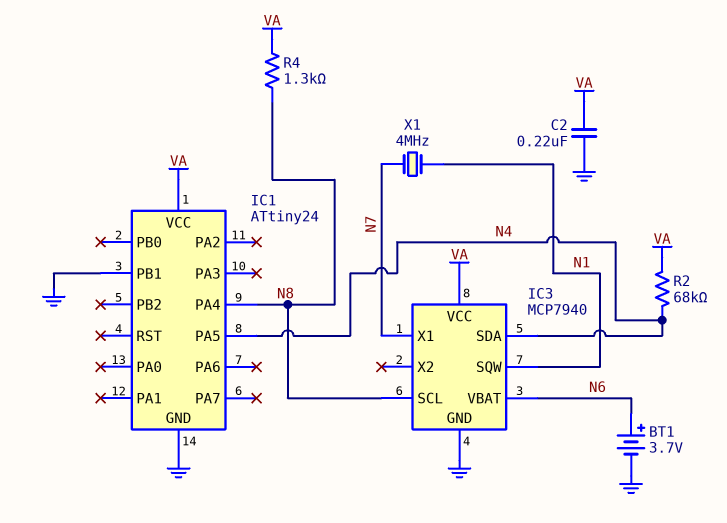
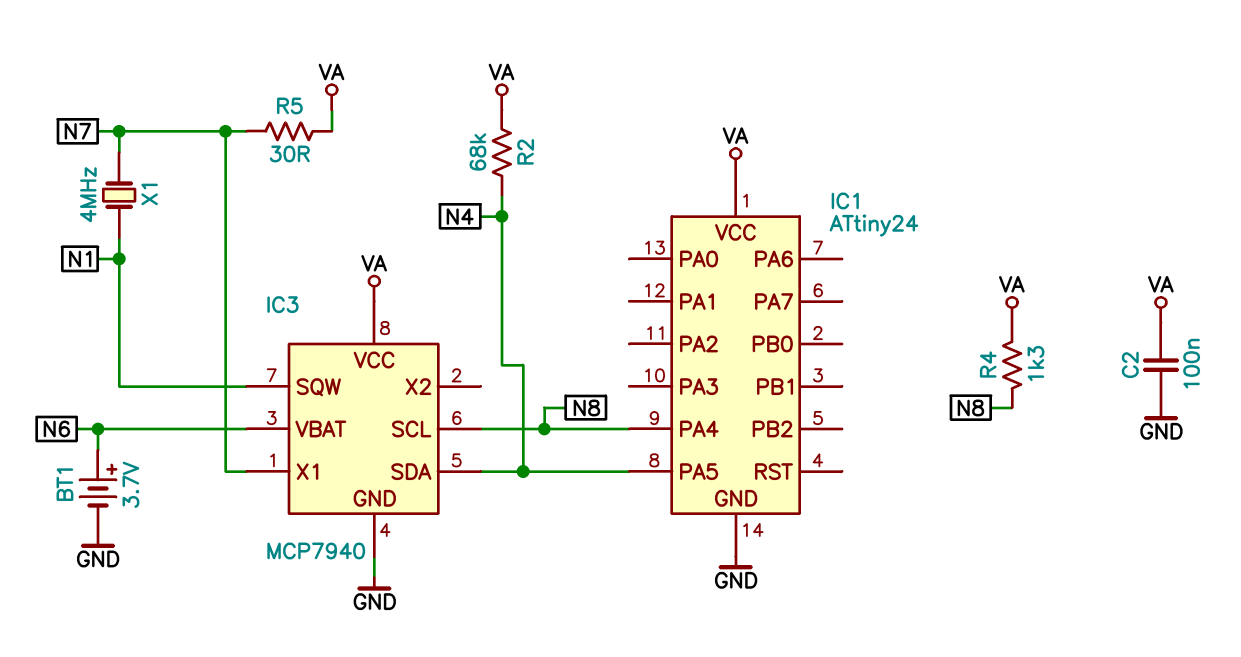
C2: 220nF (GND, VA) -> 100nF (GND, VA)
IC1 pin PB1: GND -> none
R5: none -> 30 (N7, VA)

